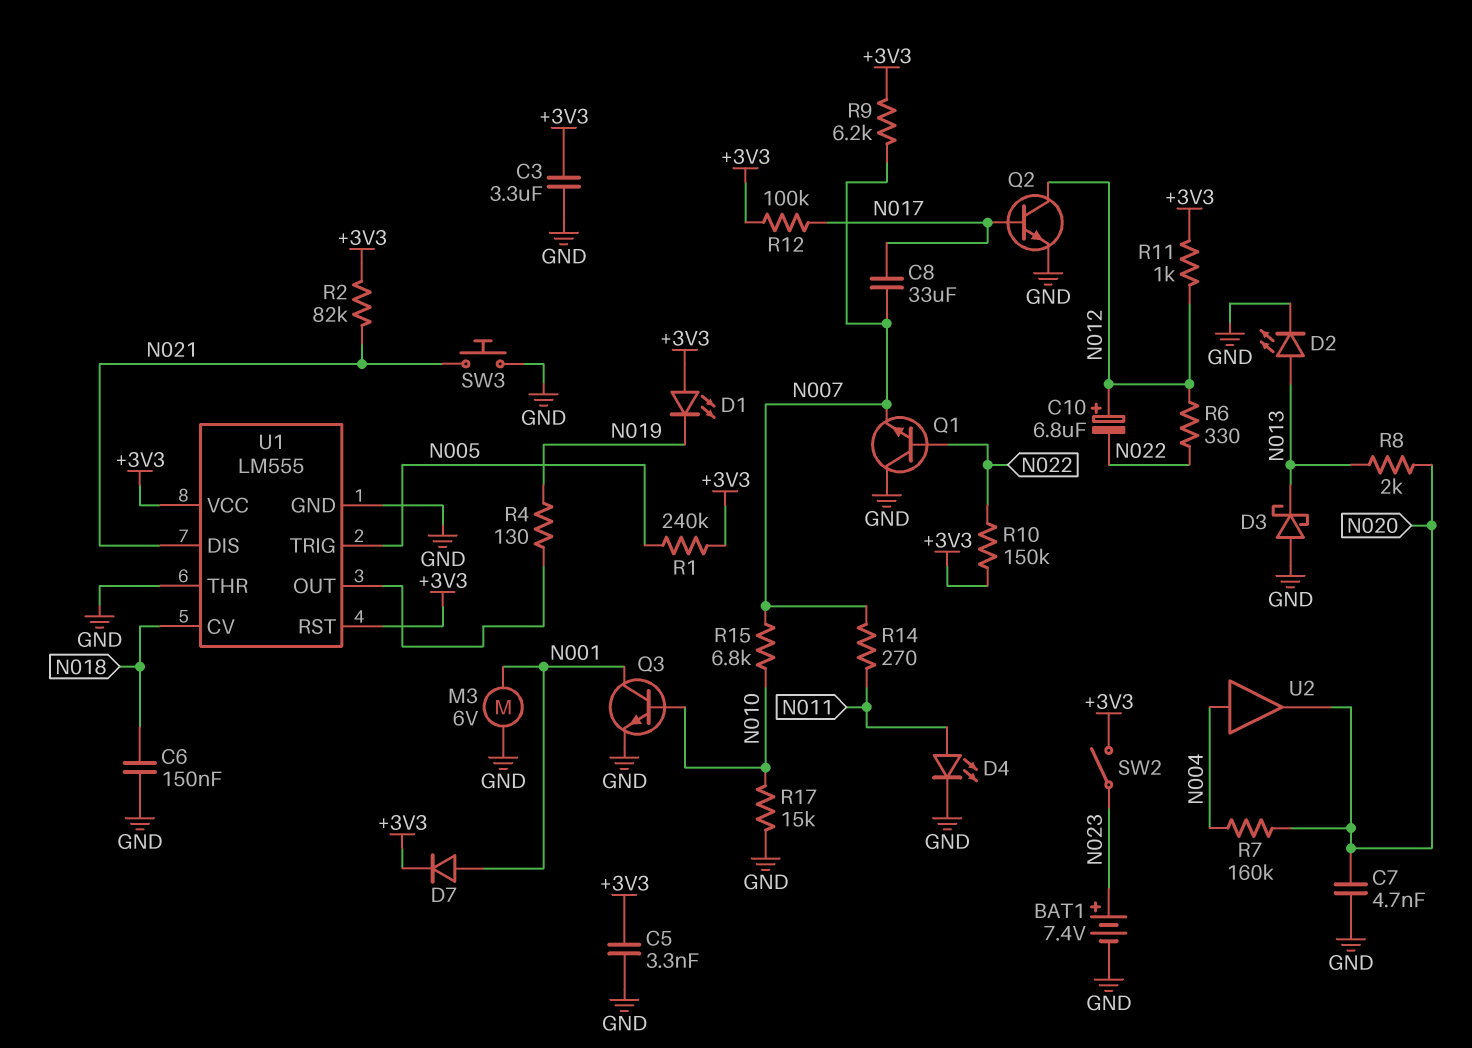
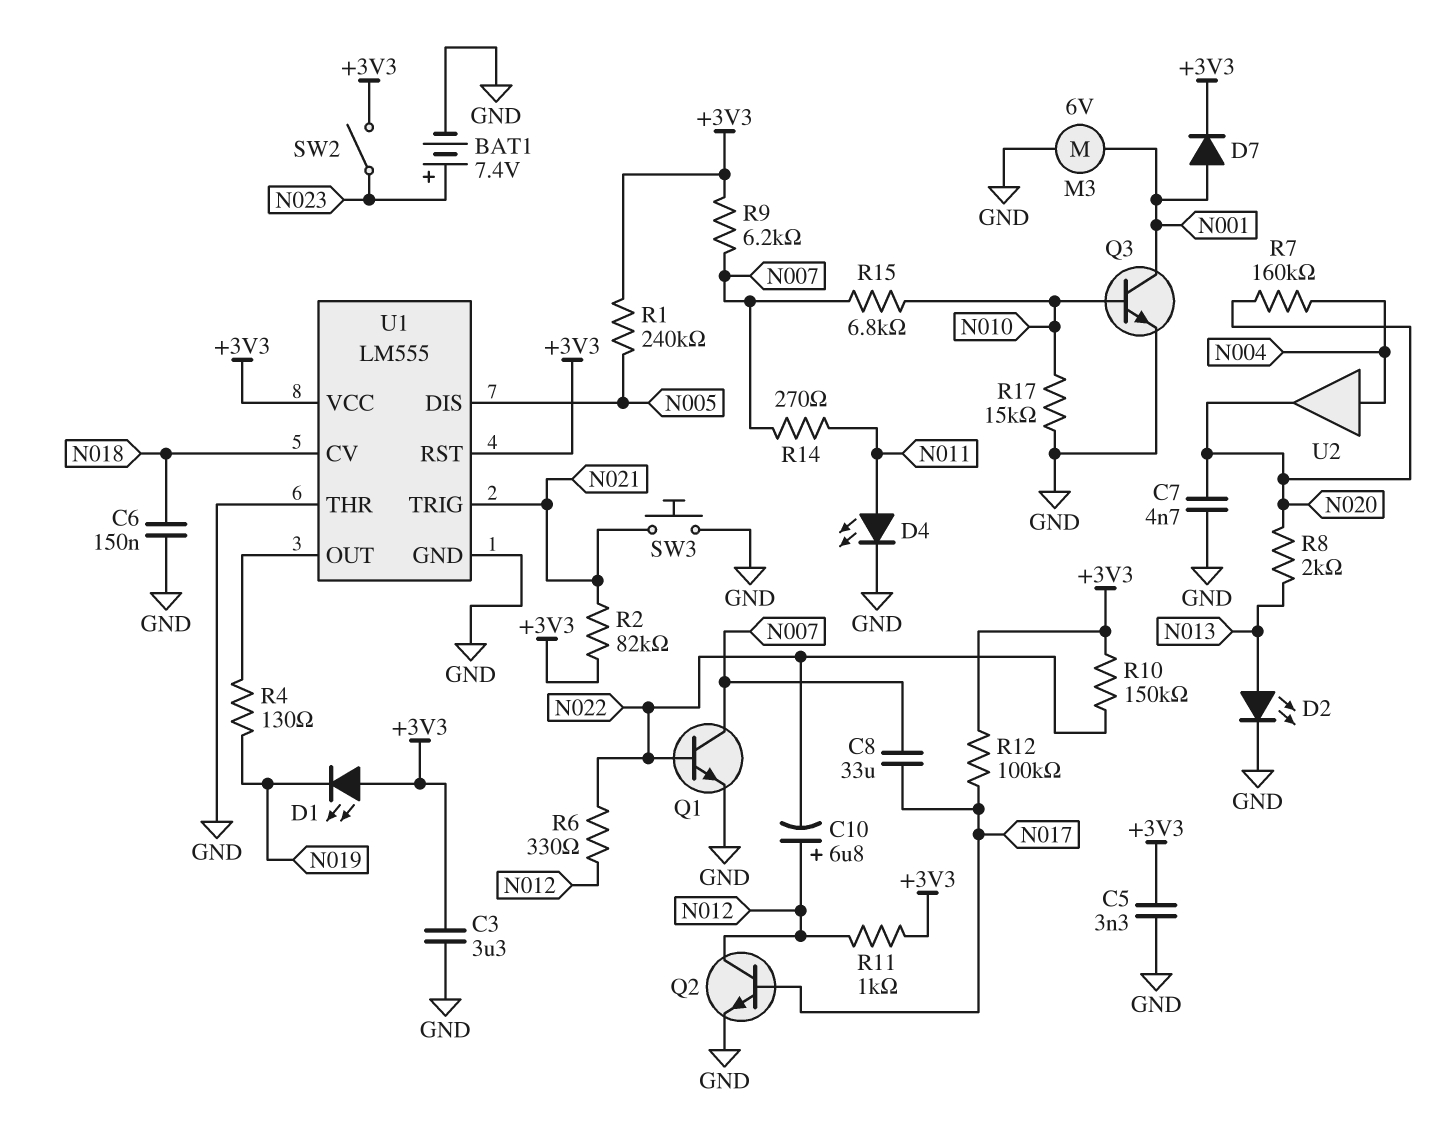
D3: schottky (A GND, K N013) -> none
Q1: NPN (B N022, C GND, E N007) -> NPN (B N022, C N007, E GND)
U1 pin DIS: N021 -> N005
U1 pin TRIG: N005 -> N021

